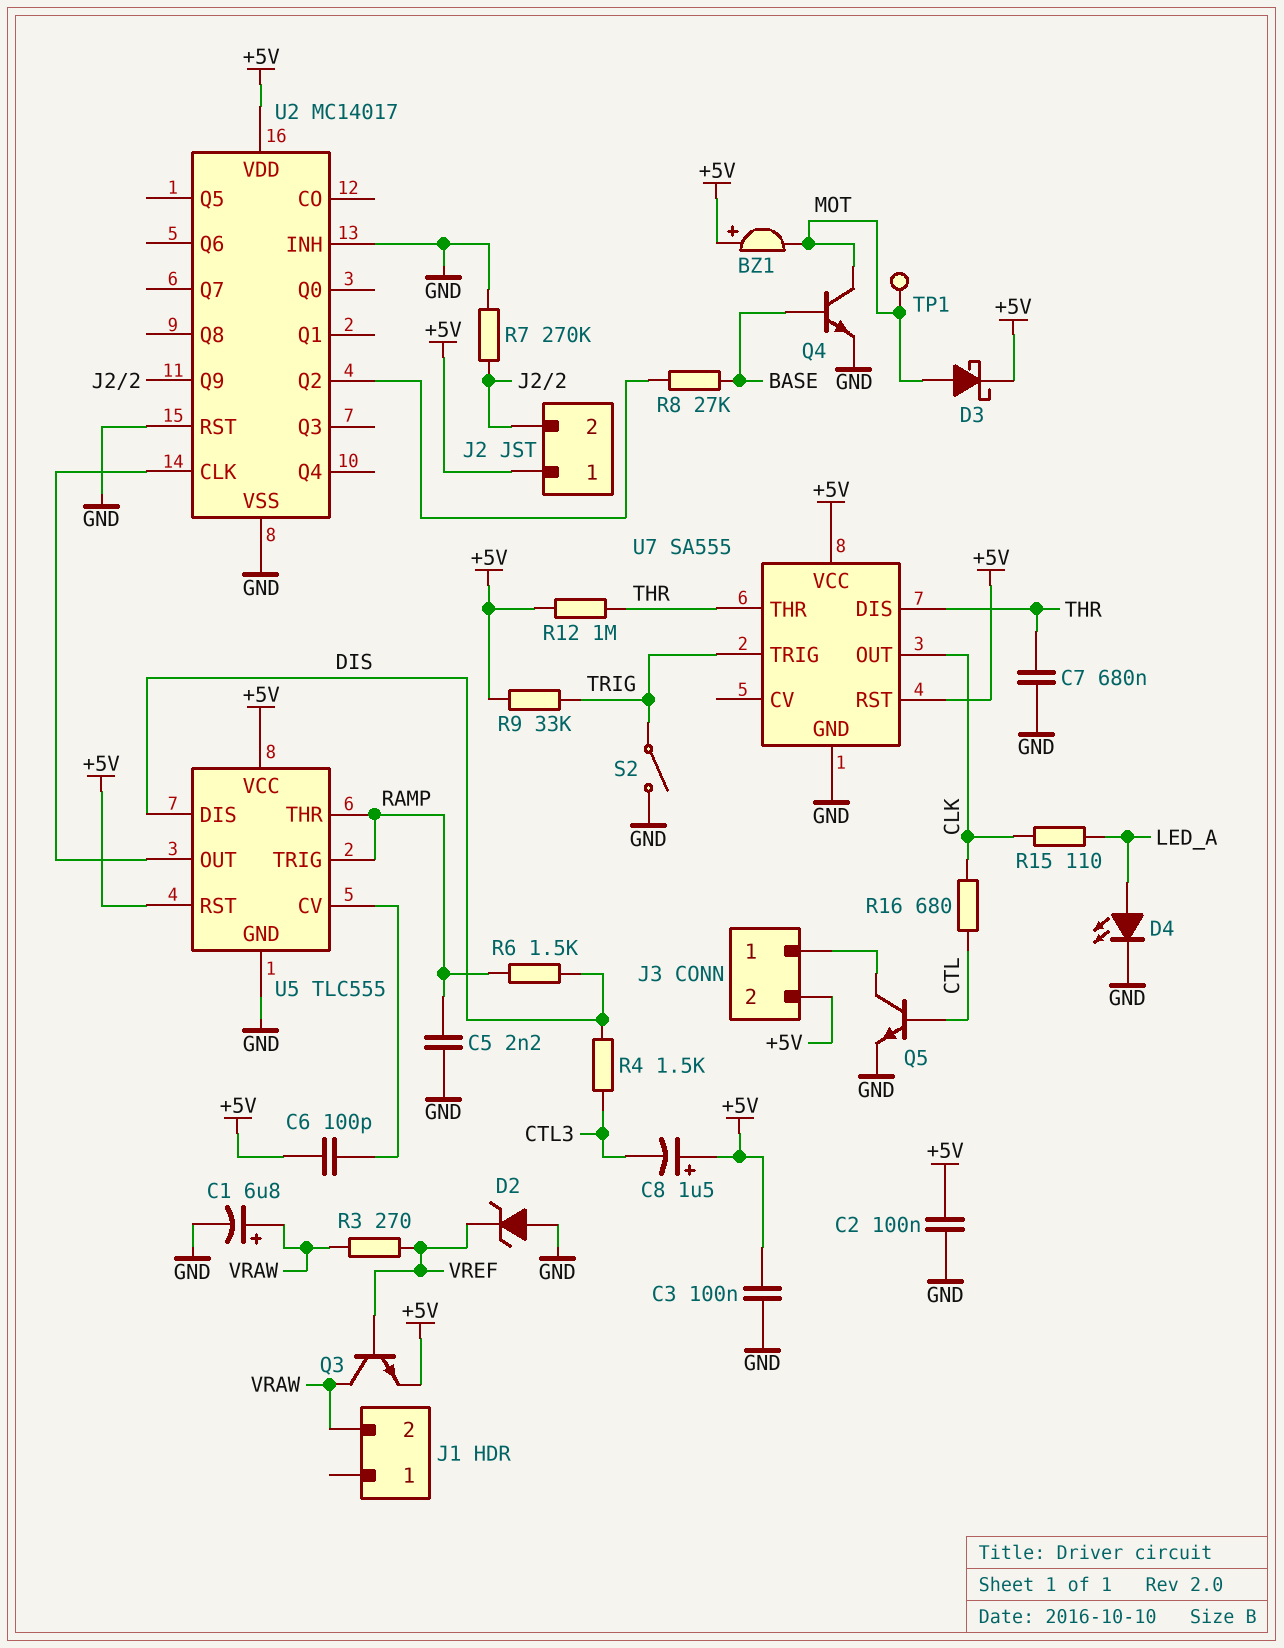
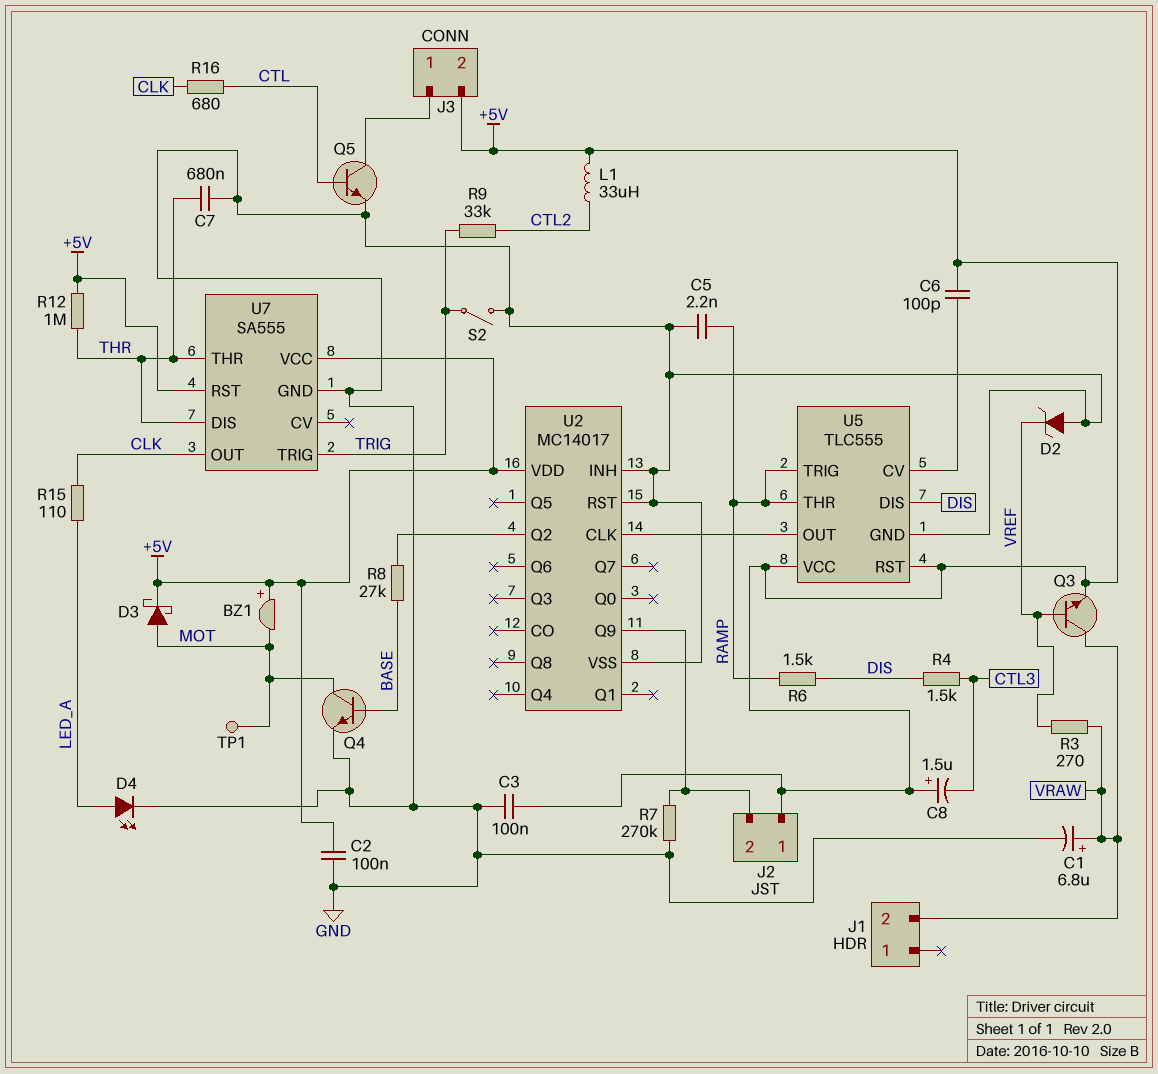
L1: none -> 33uH (+5V, CTL2)
R9: 33k (+5V, TRIG) -> 33k (CTL2, TRIG)

